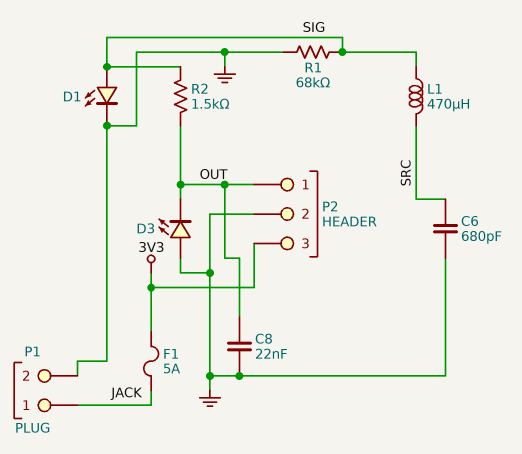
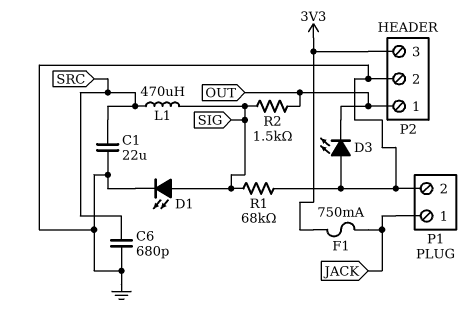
C1: none -> 22uF (GND, SRC)
C8: 22nF (GND, OUT) -> none
F1: 5A (3V3, JACK) -> 750mA (3V3, JACK)

